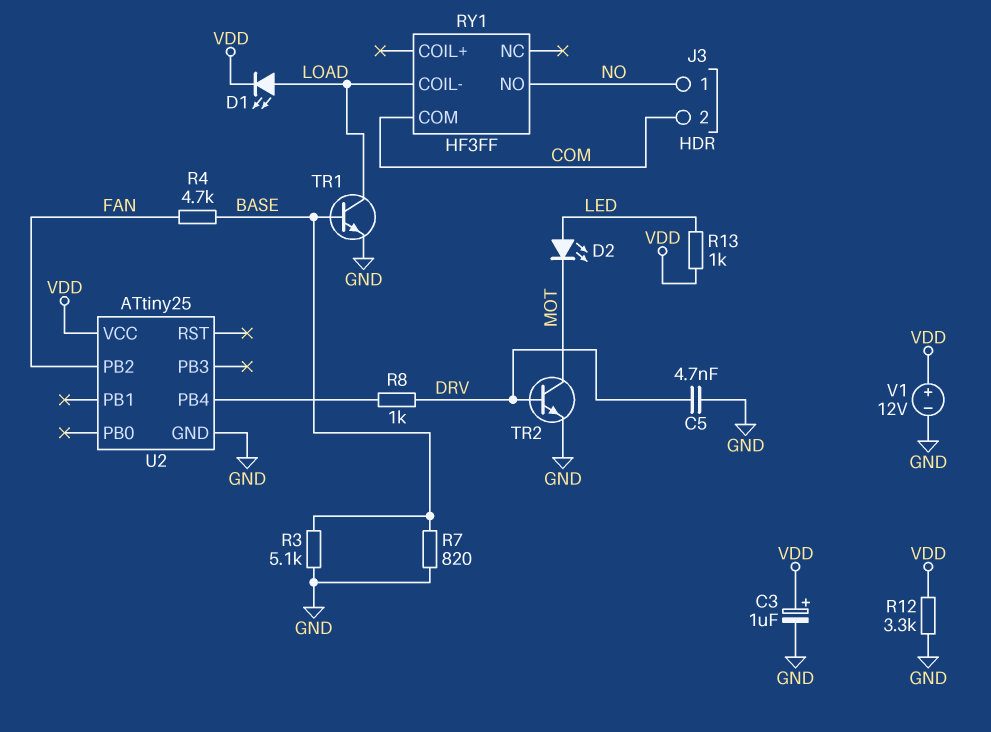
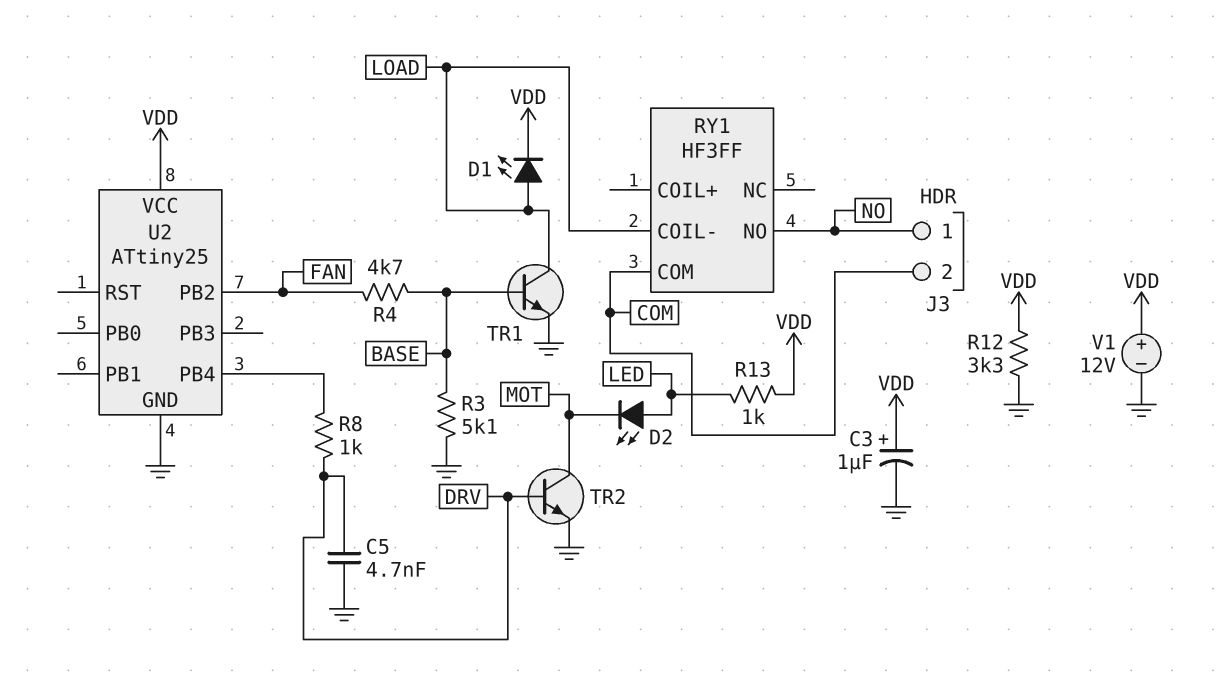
R7: 820 (BASE, GND) -> none

